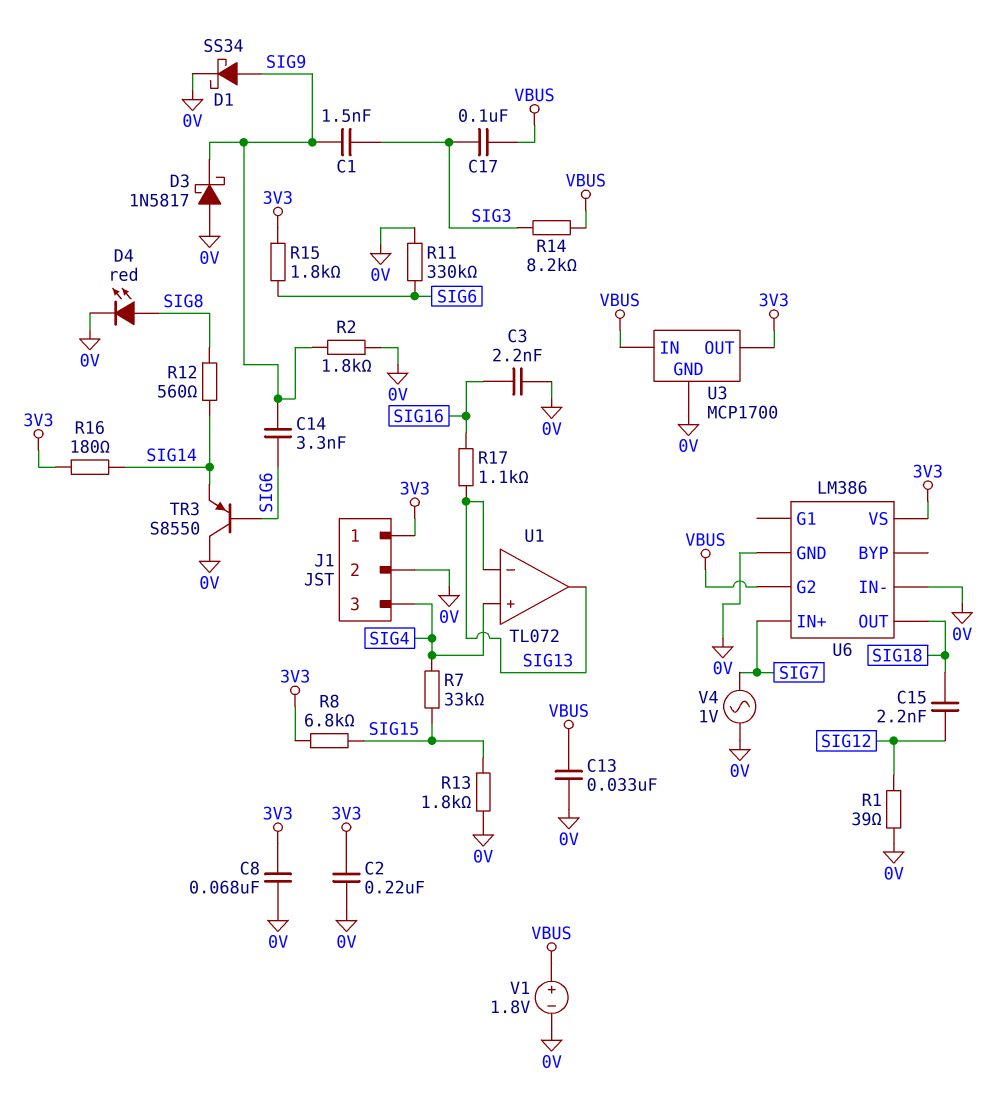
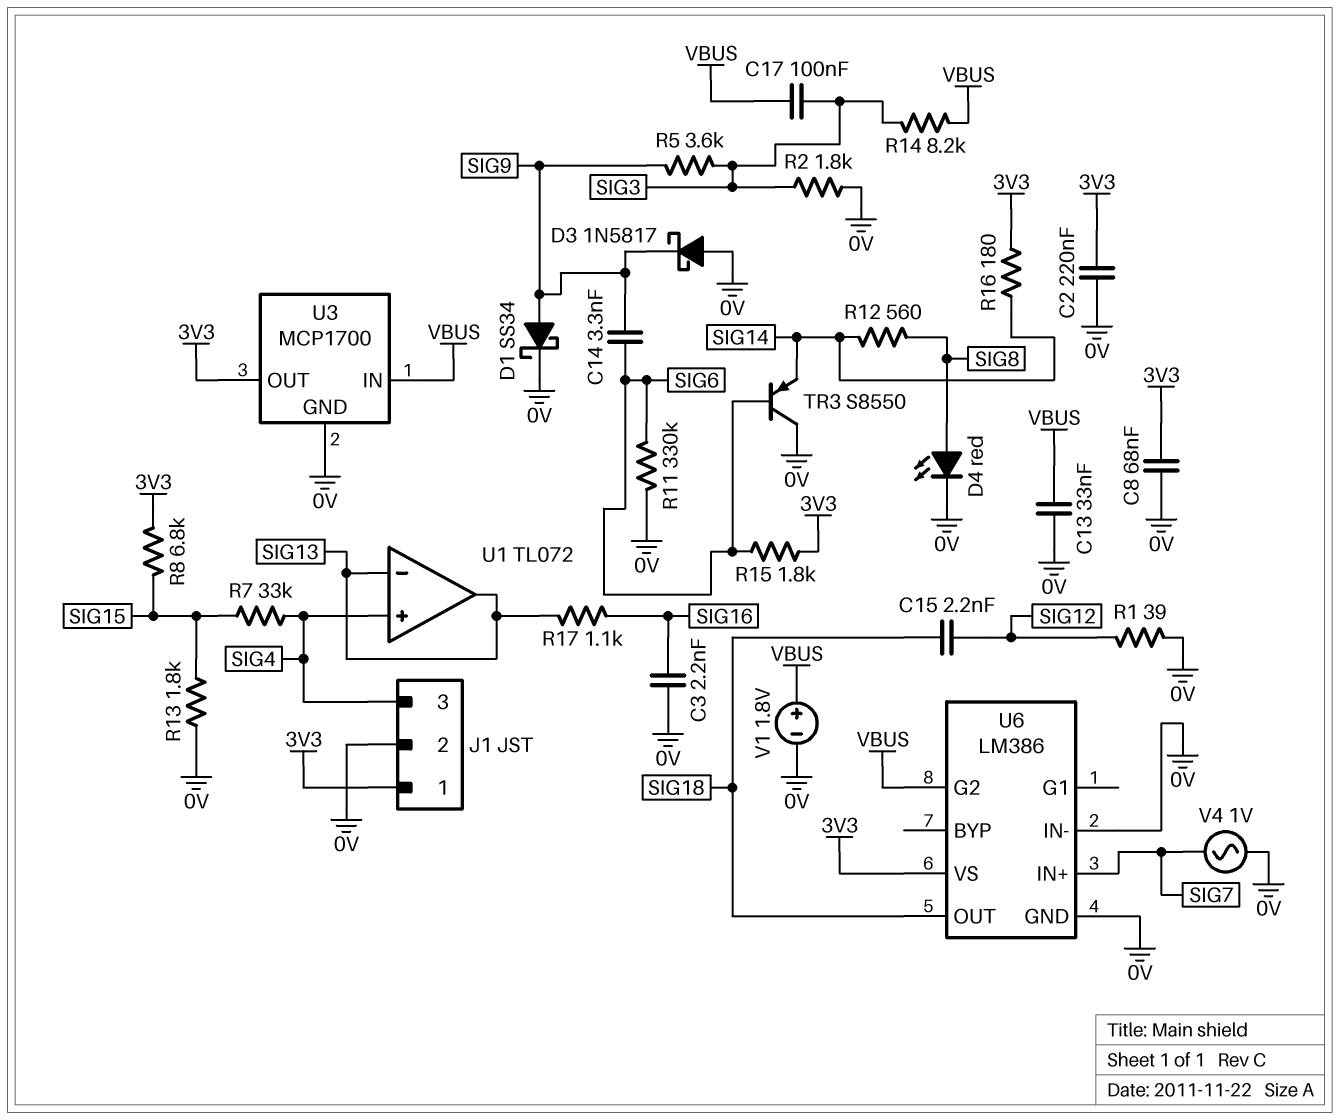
C1: 1.5nF (SIG3, SIG9) -> none
R2: 1.8k (0V, SIG9) -> 1.8k (0V, SIG3)
R5: none -> 3.6k (SIG3, SIG9)

